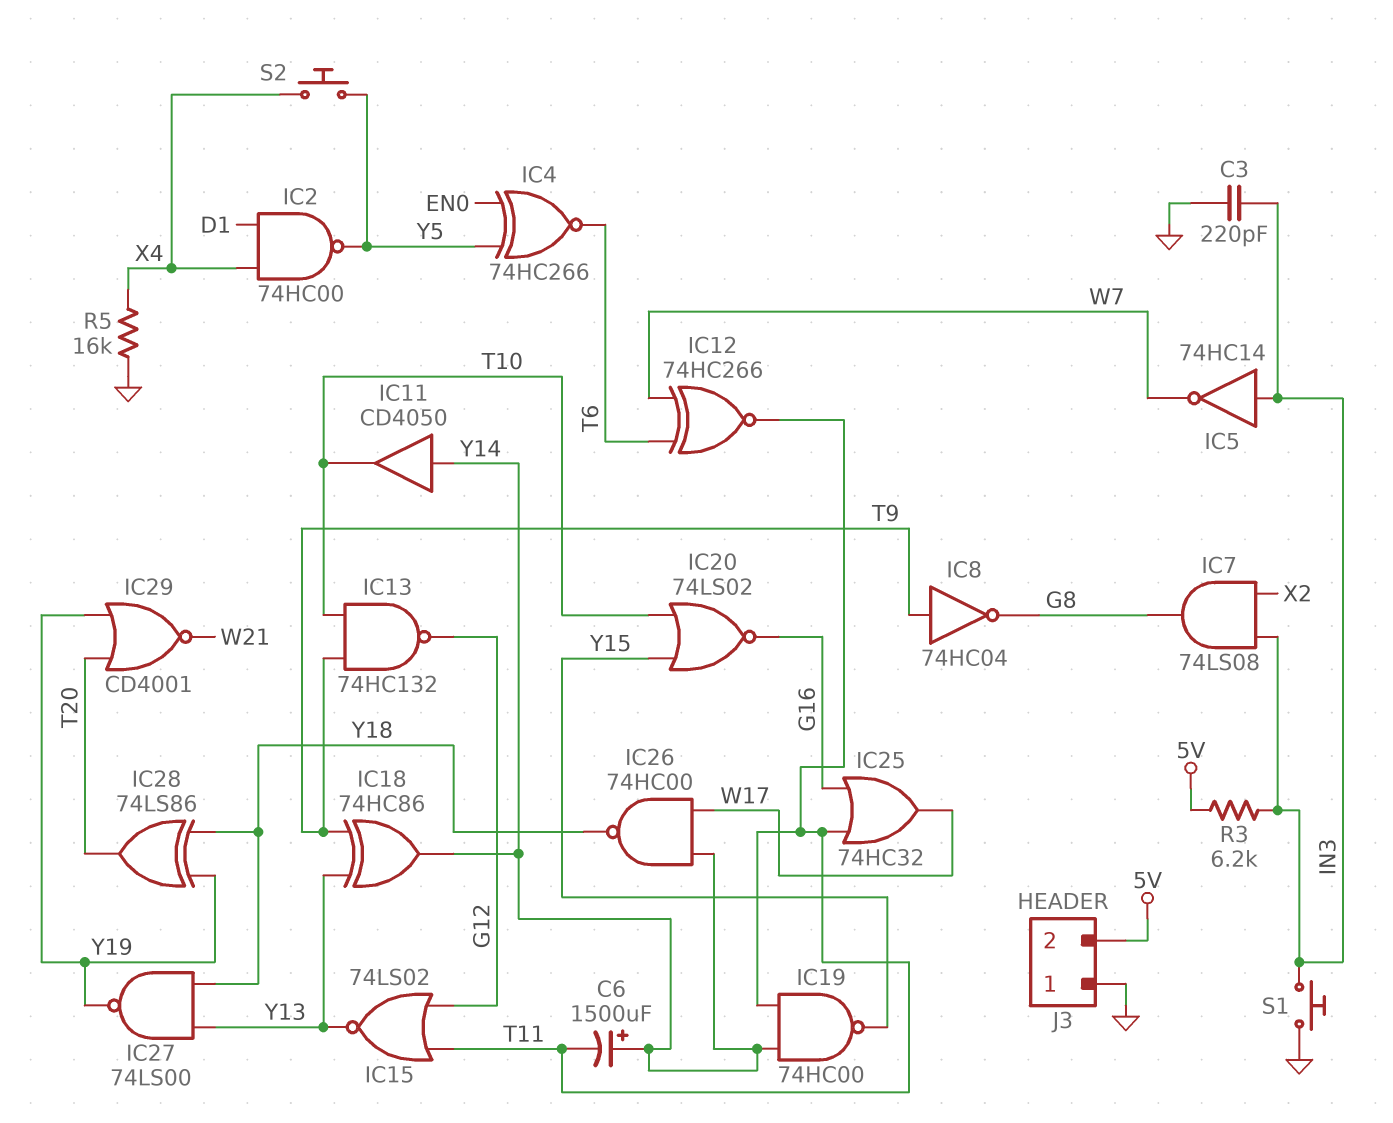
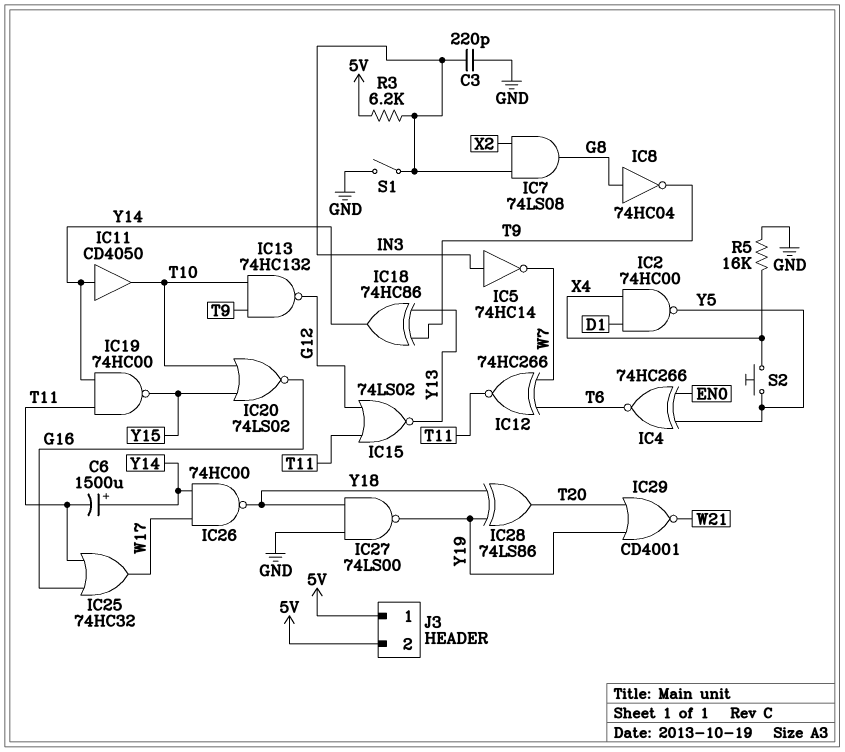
IC8: NOT 74HC04 (in T9, out G8) -> NOT 74HC04 (in G8, out T9)
IC27: NAND 74LS00 (in Y13, in Y18, out Y19) -> NAND 74LS00 (in GND, in Y18, out Y19)
J3 pin 1: GND -> 5V
S1: button (GND, IN3) -> switch (GND, IN3)

